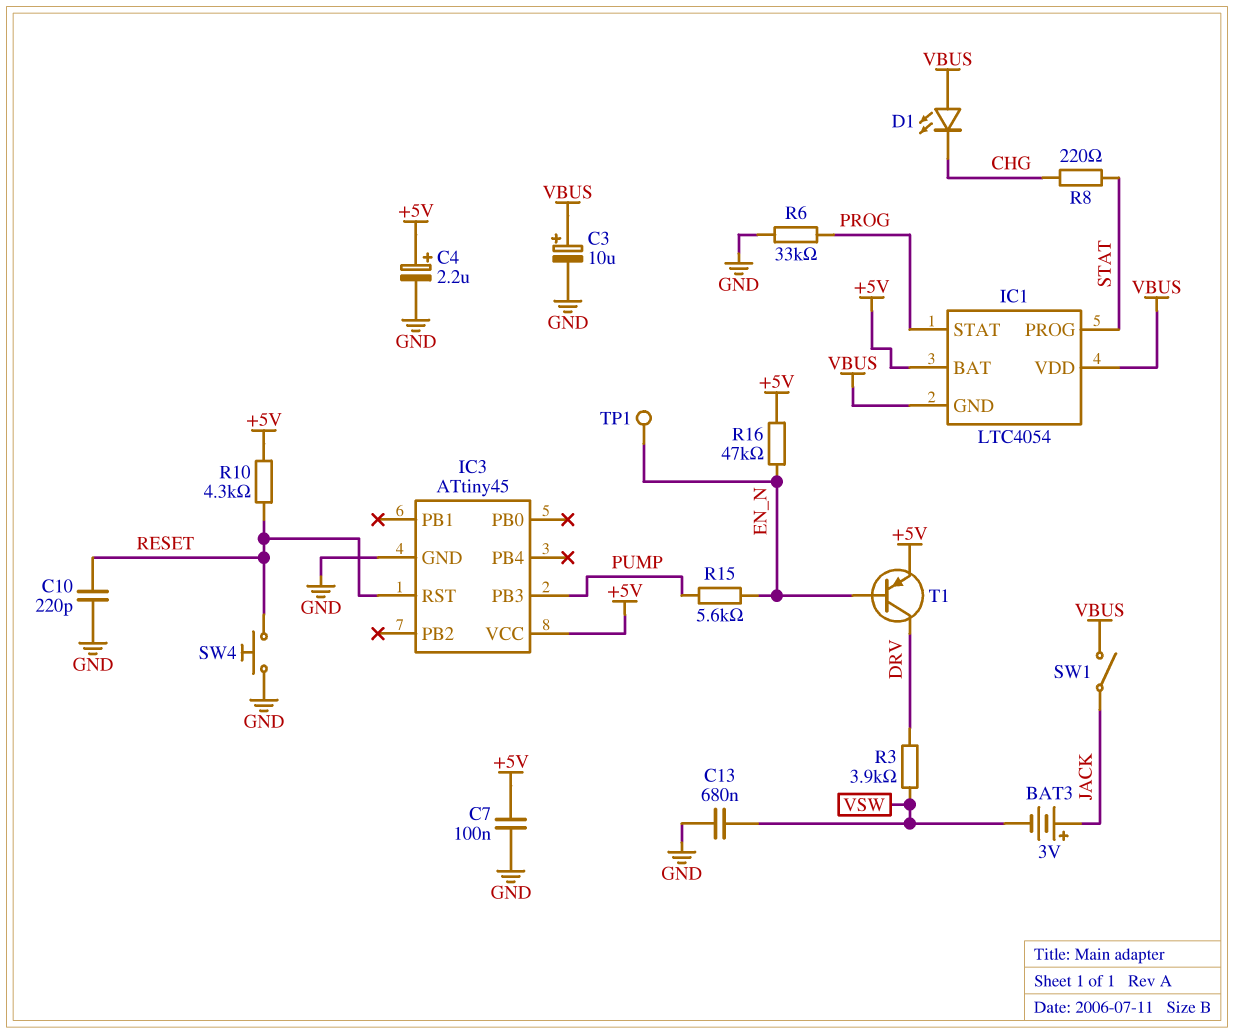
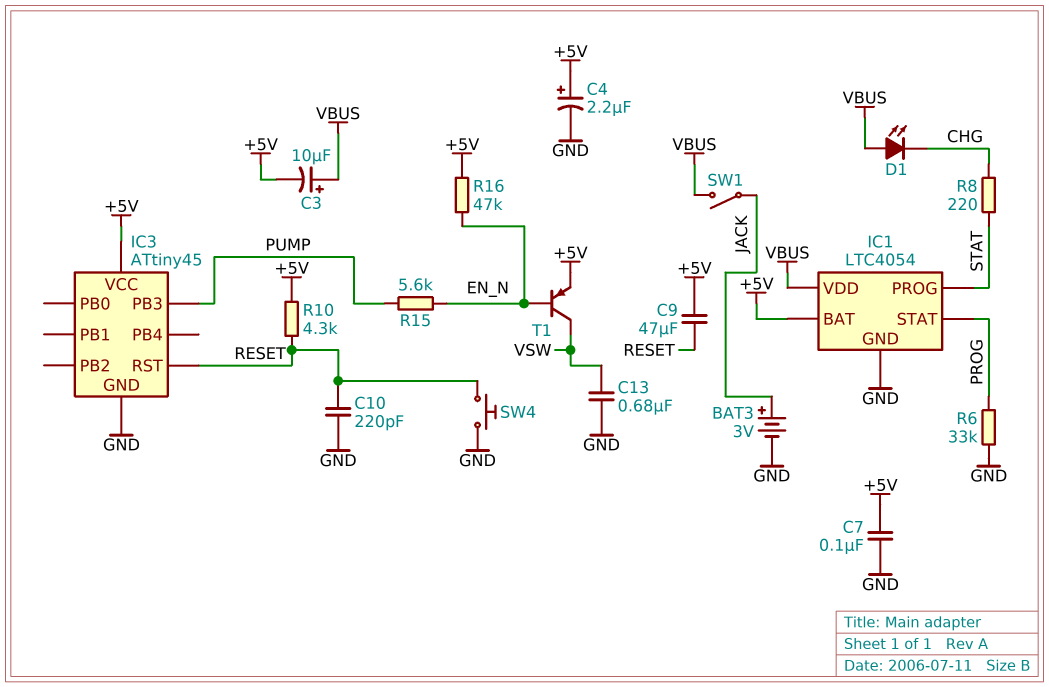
BAT3: 3V (plus JACK, minus VSW) -> 3V (plus JACK, minus GND)
C3: 10uF (plus VBUS, minus GND) -> 10uF (plus VBUS, minus +5V)
C9: none -> 47uF (+5V, RESET)
IC1 pin GND: VBUS -> GND
R3: 3.9k (DRV, VSW) -> none
T1: PNP (B EN_N, C DRV, E +5V) -> PNP (B EN_N, C VSW, E +5V)
TP1: test point (EN_N) -> none

